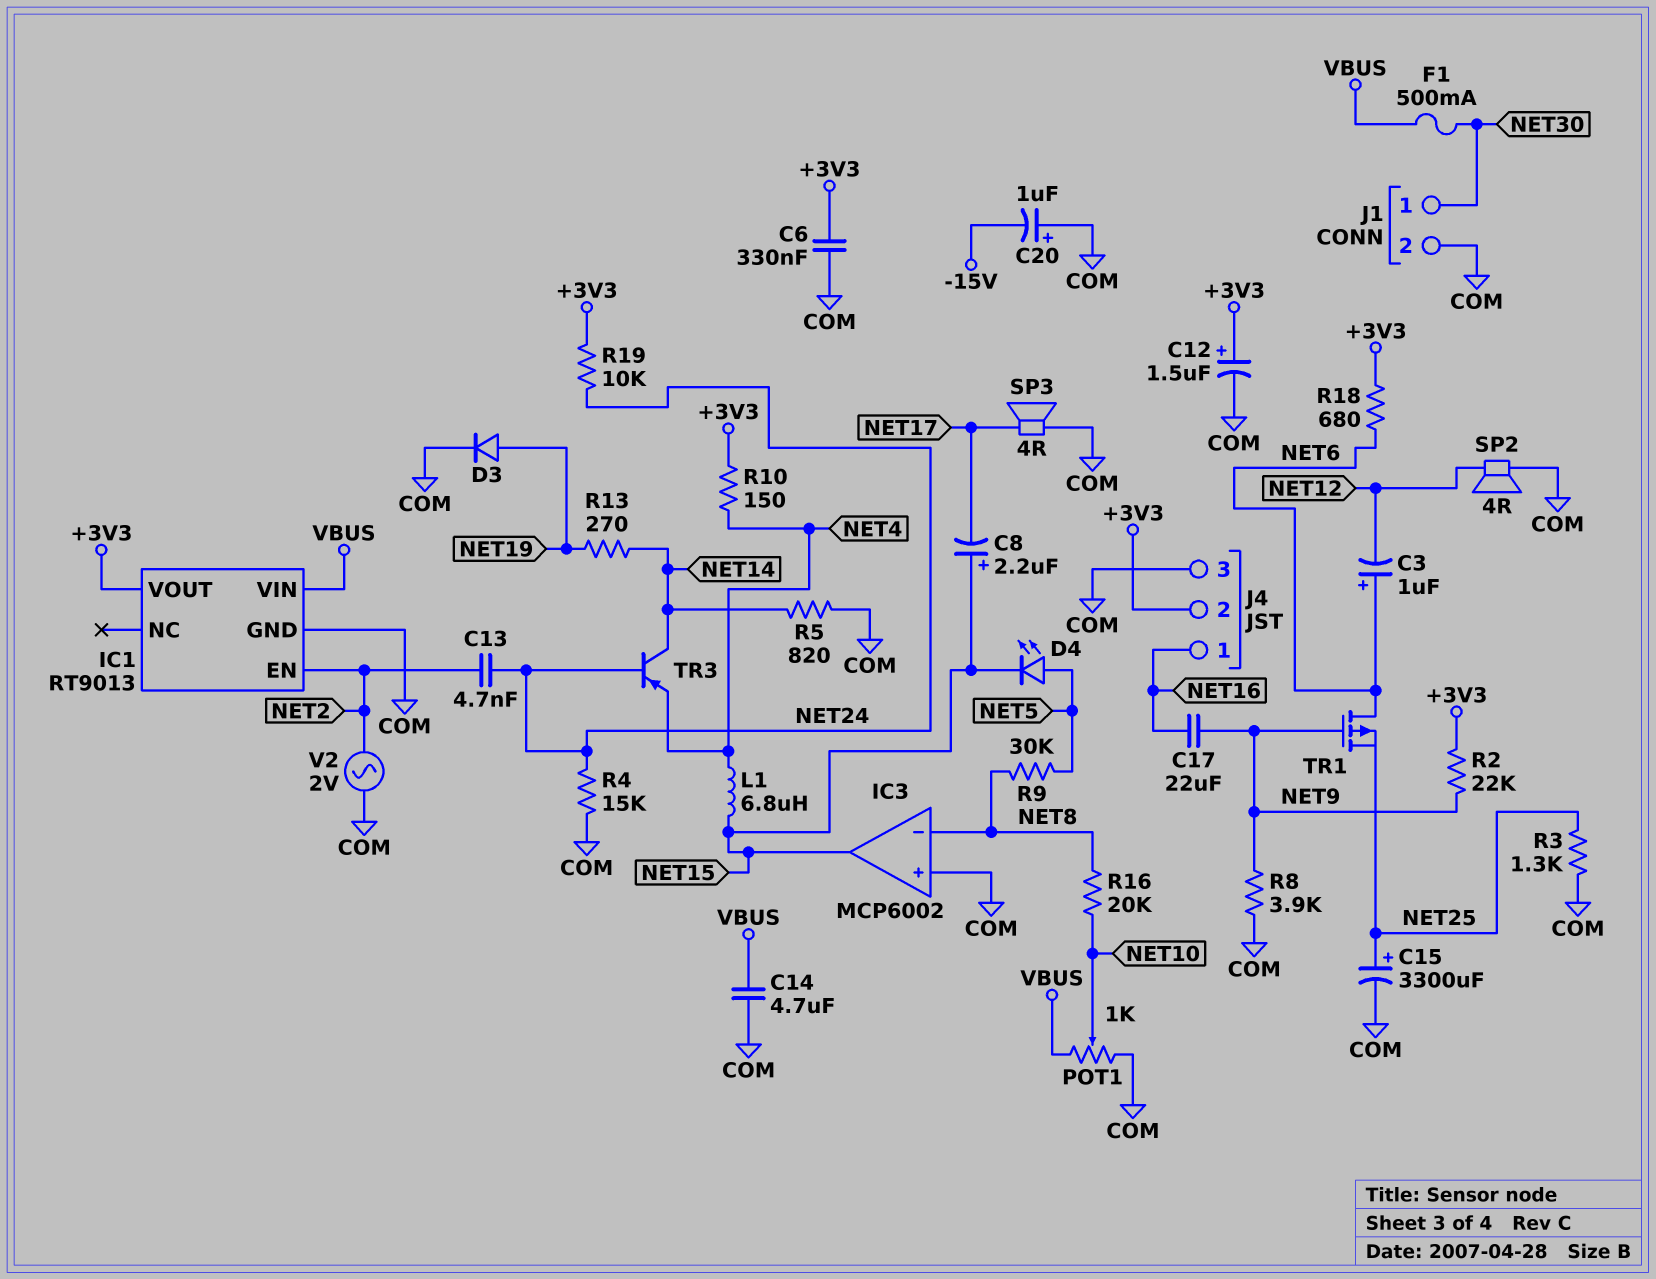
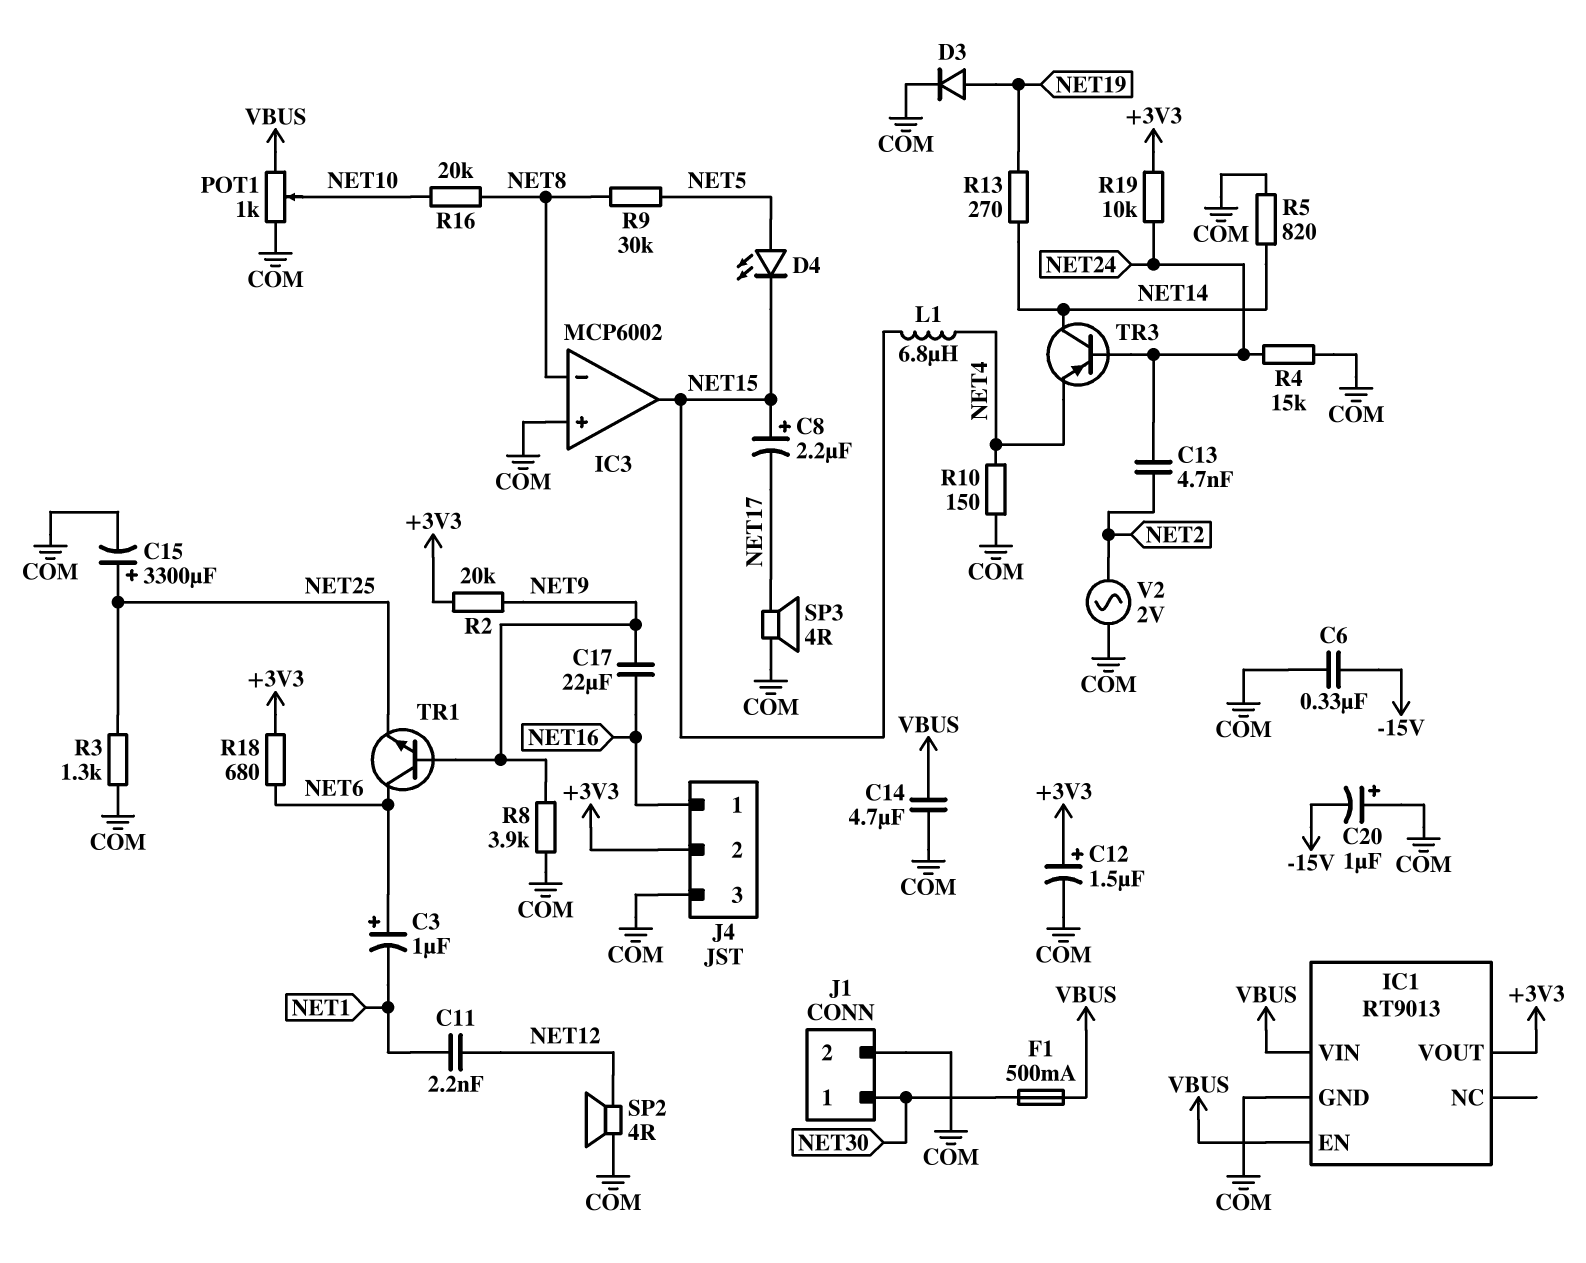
C3: 1uF (plus NET6, minus NET12) -> 1uF (plus NET6, minus NET1)
C6: 330nF (+3V3, COM) -> 330nF (-15V, COM)
C11: none -> 2.2nF (NET1, NET12)
IC1 pin EN: NET2 -> VBUS
R2: 22k (+3V3, NET9) -> 20k (+3V3, NET9)
R10: 150 (+3V3, NET4) -> 150 (COM, NET4)
TR1: PMOS (G NET9, D NET6, S NET25) -> NPN (B NET9, C NET6, E NET25)

